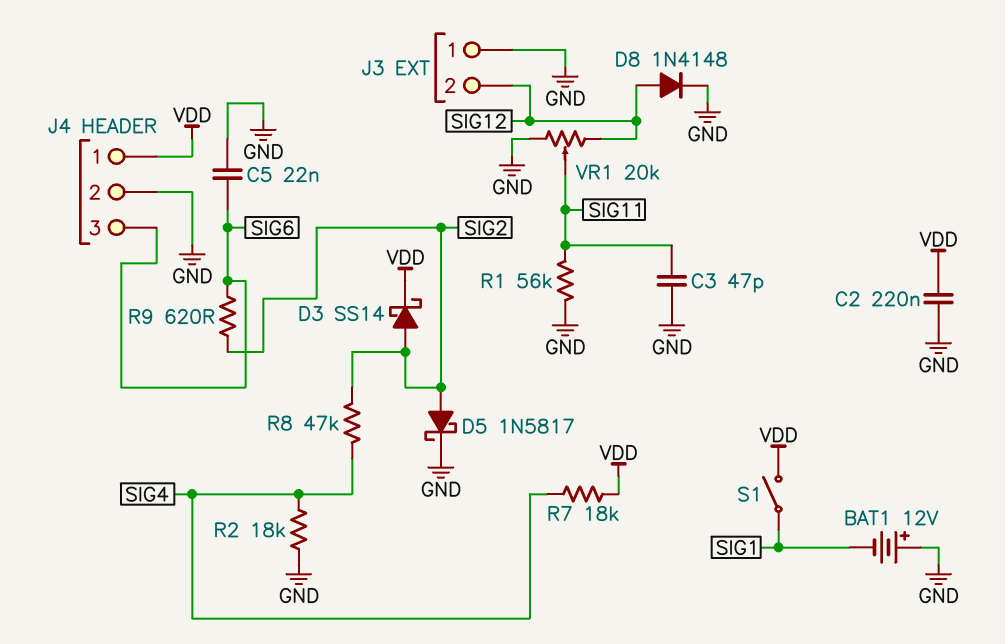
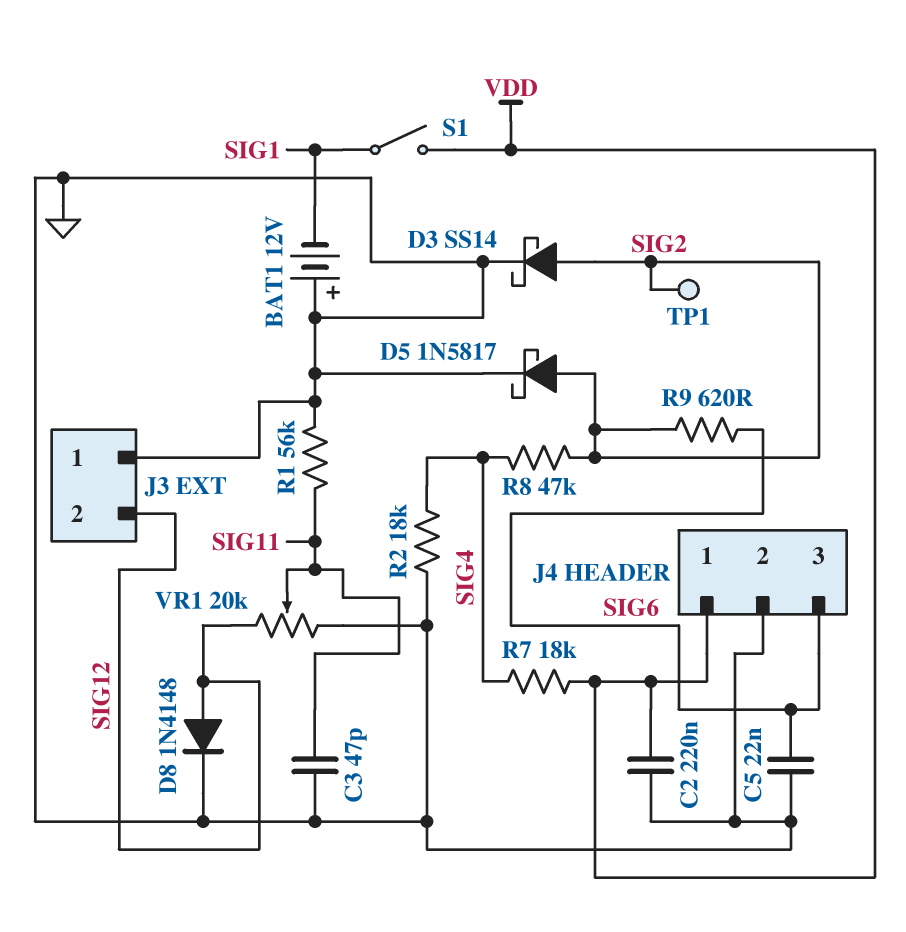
D3: schottky SS14 (A SIG2, K VDD) -> schottky SS14 (A SIG2, K GND)
TP1: none -> test point (SIG2)

